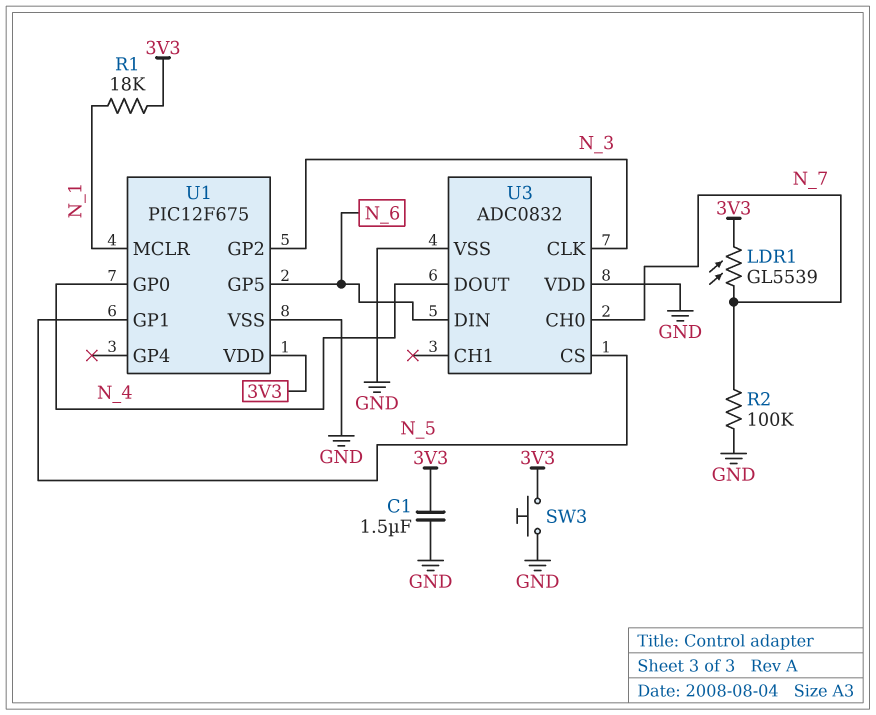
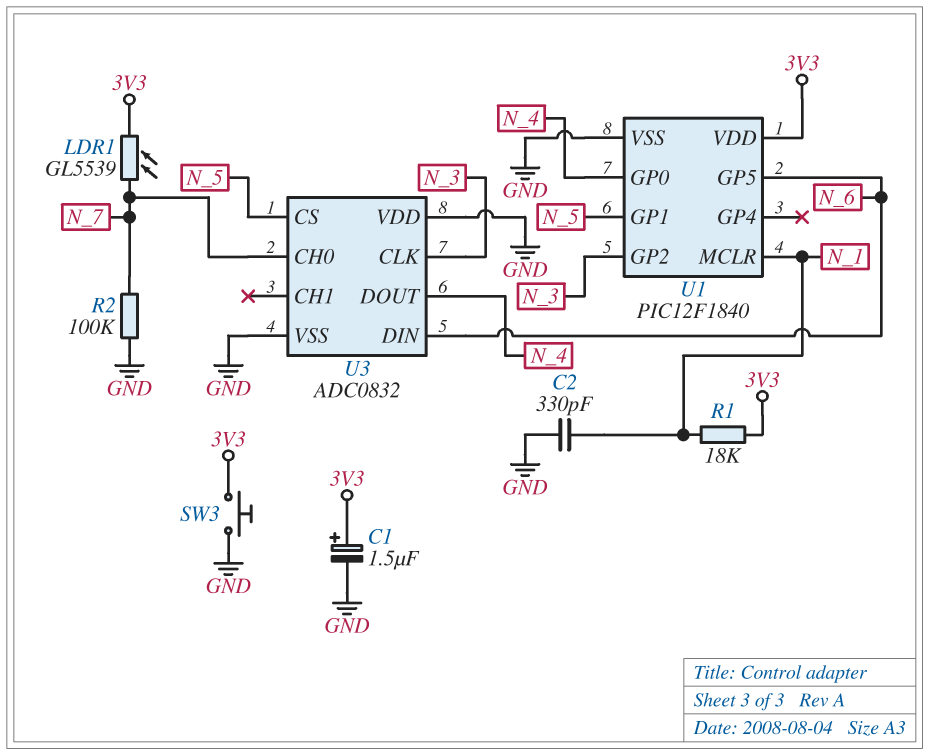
C1: 1.5uF (3V3, GND) -> 1.5uF (plus 3V3, minus GND)
C2: none -> 330pF (GND, N_1)
U1: PIC12F675 -> PIC12F1840

